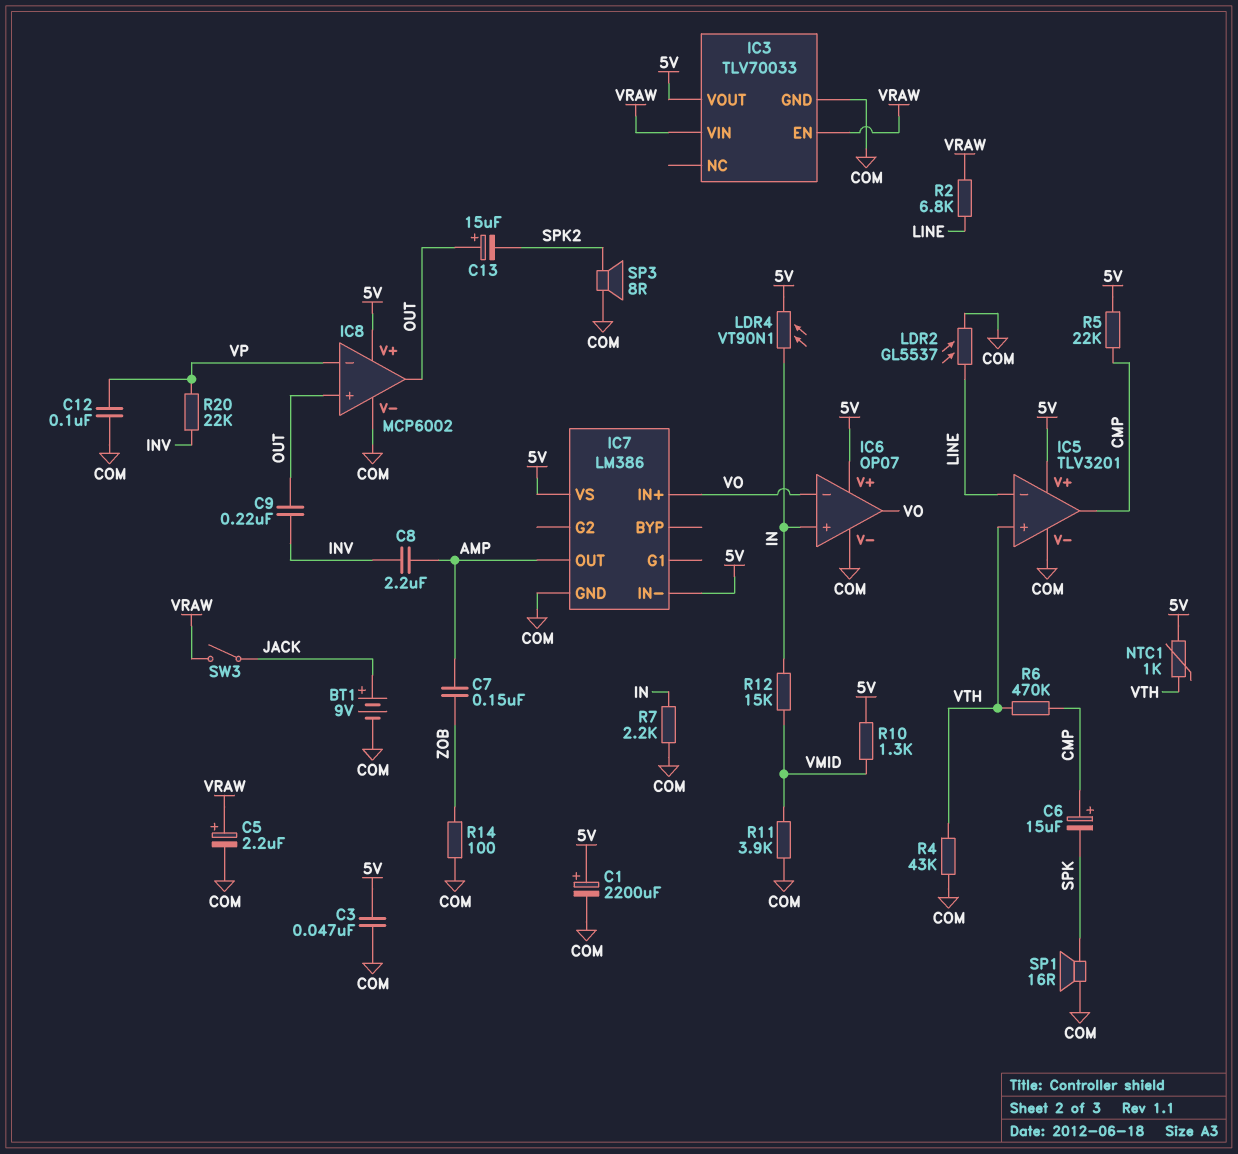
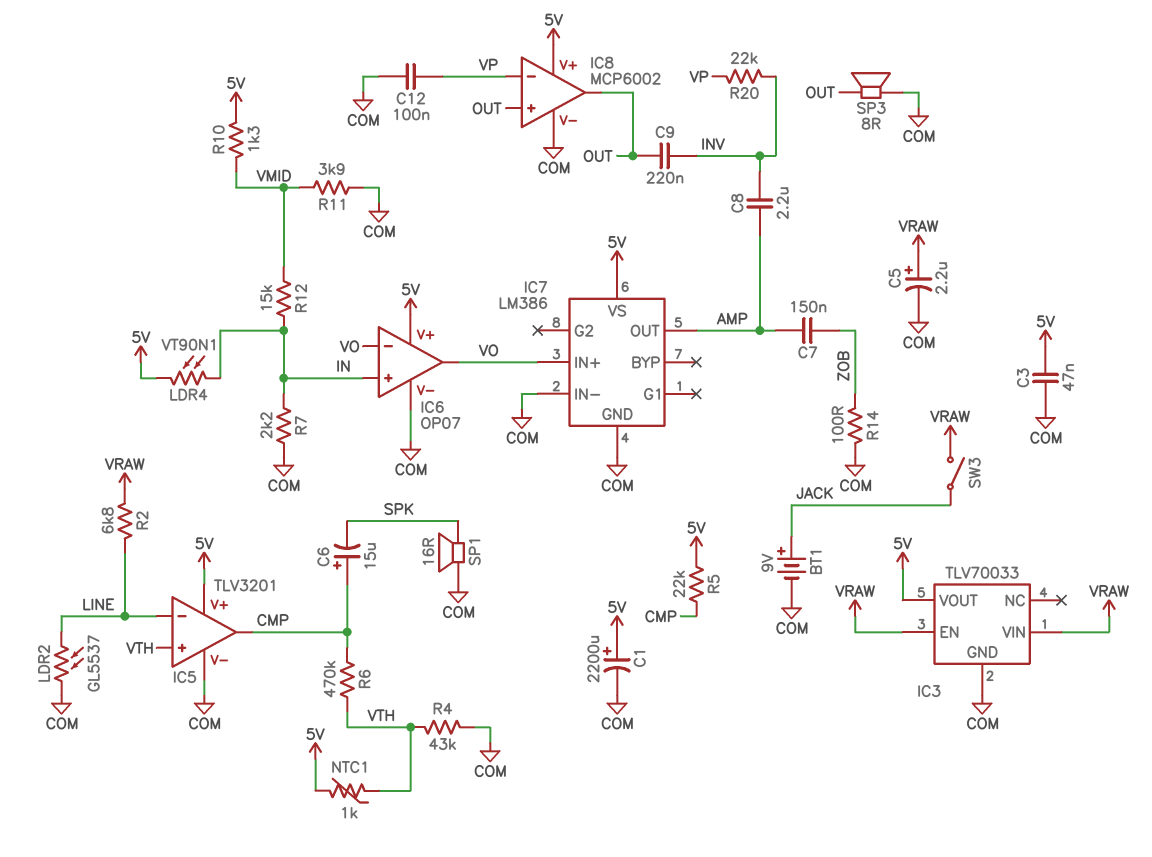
C13: 15uF (plus OUT, minus SPK2) -> none
IC7 pin IN-: 5V -> COM
SP3: speaker 8R (COM, SPK2) -> speaker 8R (COM, OUT)

